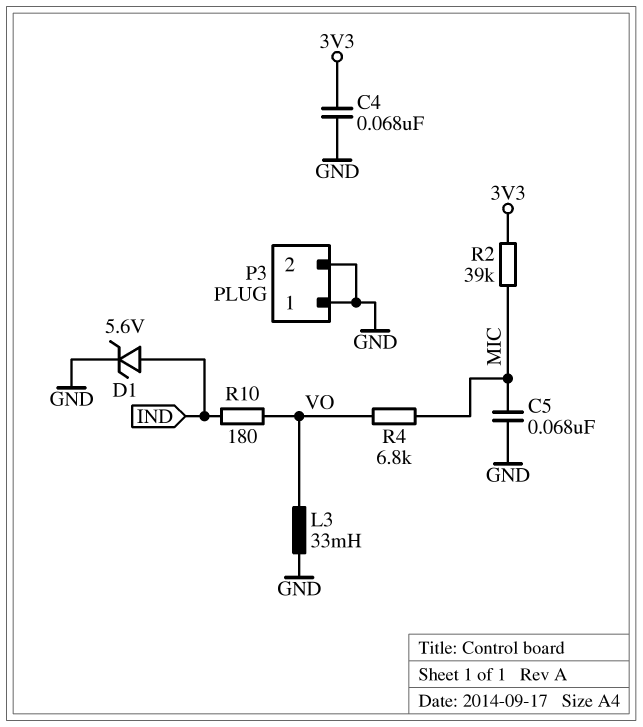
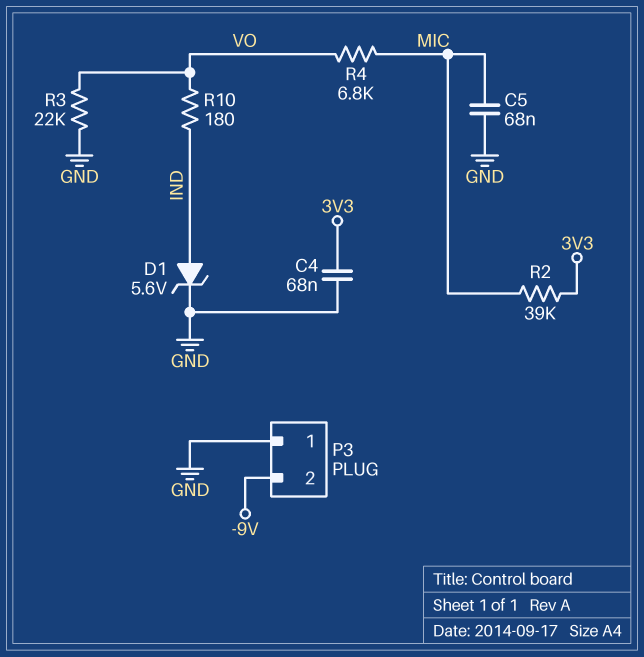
L3: 33mH (GND, VO) -> none
P3 pin 2: GND -> -9V
R3: none -> 22k (GND, VO)

